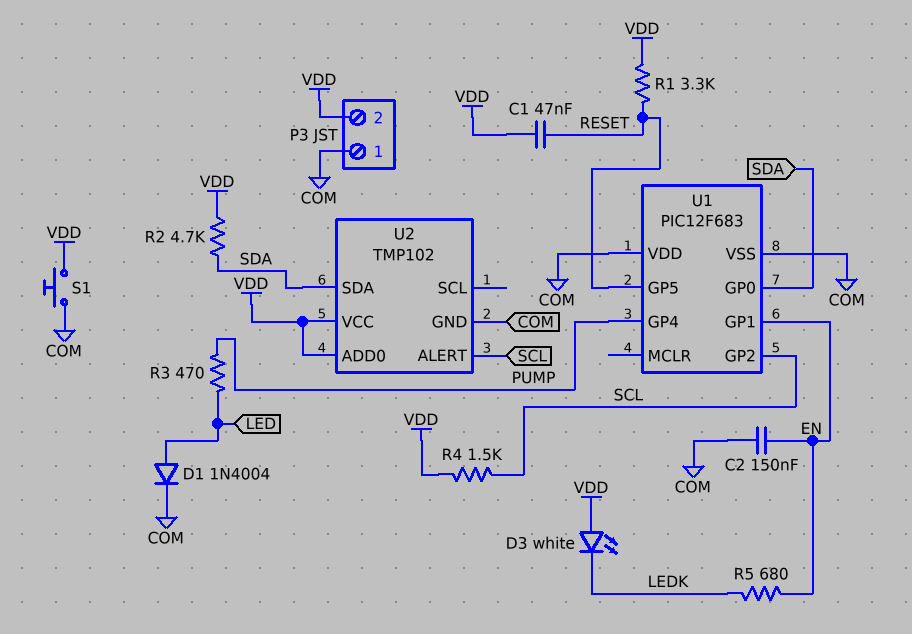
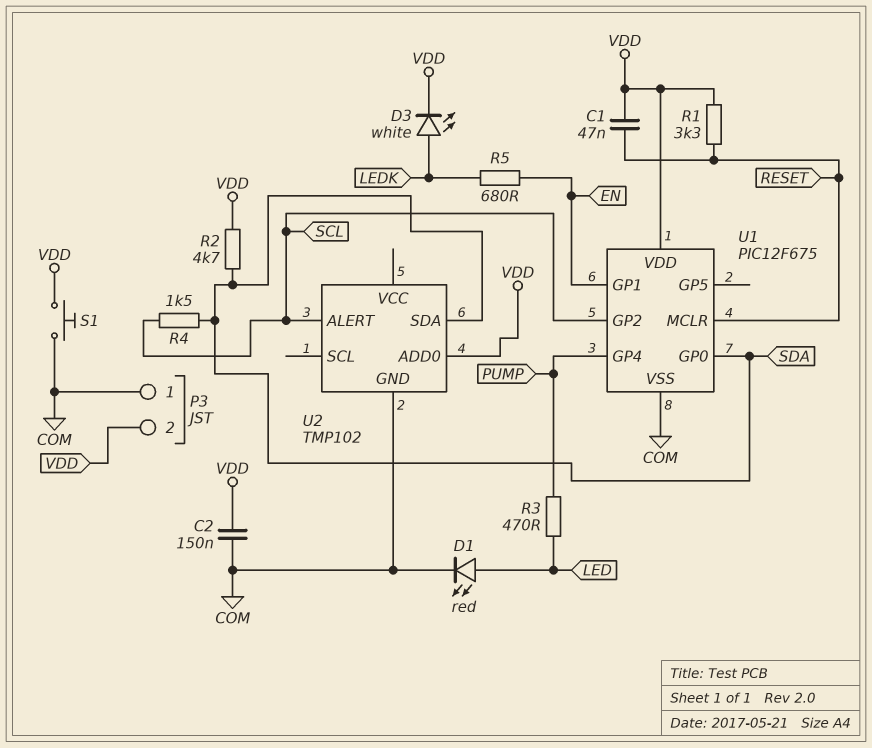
C2: 150nF (COM, EN) -> 150nF (COM, VDD)
D1: diode 1N4004 (A LED, K COM) -> LED red (A LED, K COM)
D3: LED white (A VDD, K LEDK) -> LED white (A LEDK, K VDD)
R4: 1.5k (SCL, VDD) -> 1.5k (SCL, SDA)
U1: PIC12F683 -> PIC12F675
U1 pin GP5: RESET -> none
U1 pin MCLR: none -> RESET
U1 pin VDD: COM -> VDD
U2 pin VCC: VDD -> none

